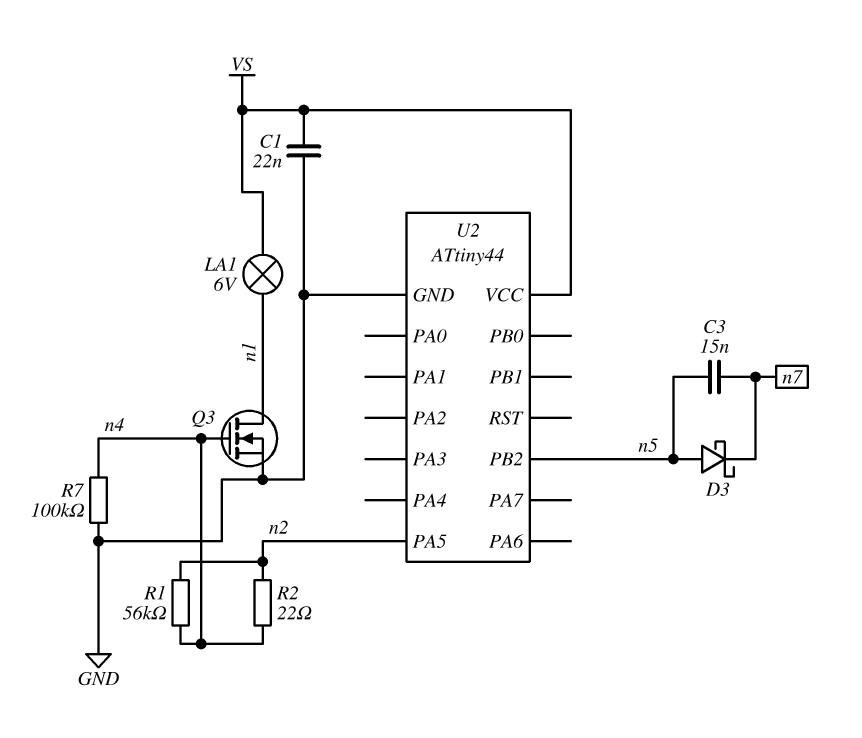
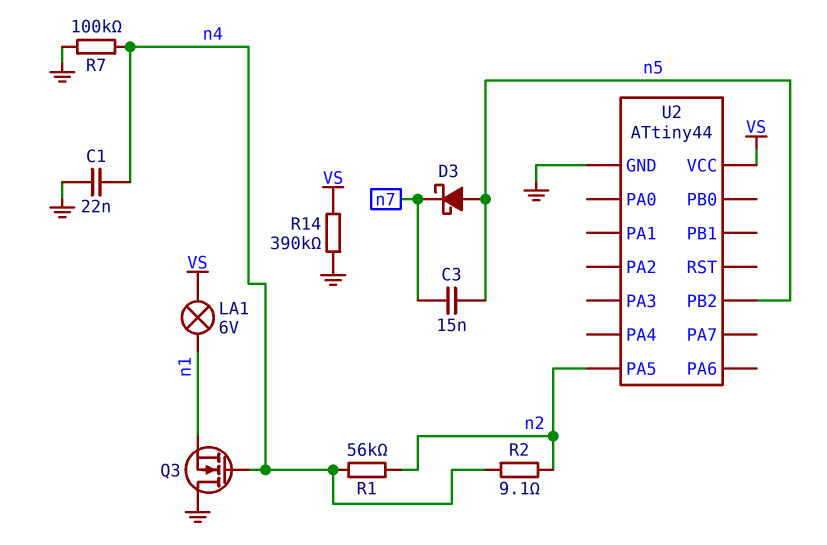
C1: 22nF (GND, VS) -> 22nF (GND, n4)
Q3: NMOS (G n4, D n1, S GND) -> NMOS (G n4, D GND, S n1)
R2: 22 (n2, n4) -> 9.1 (n2, n4)
R14: none -> 390k (GND, VS)

